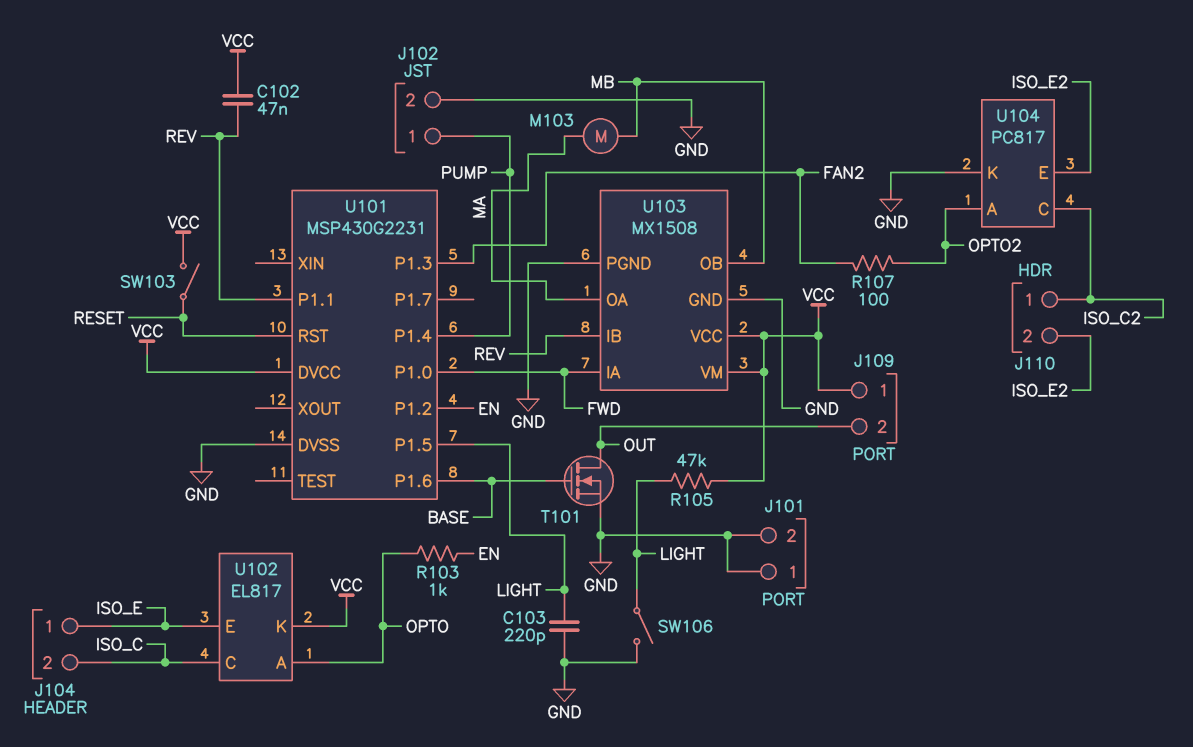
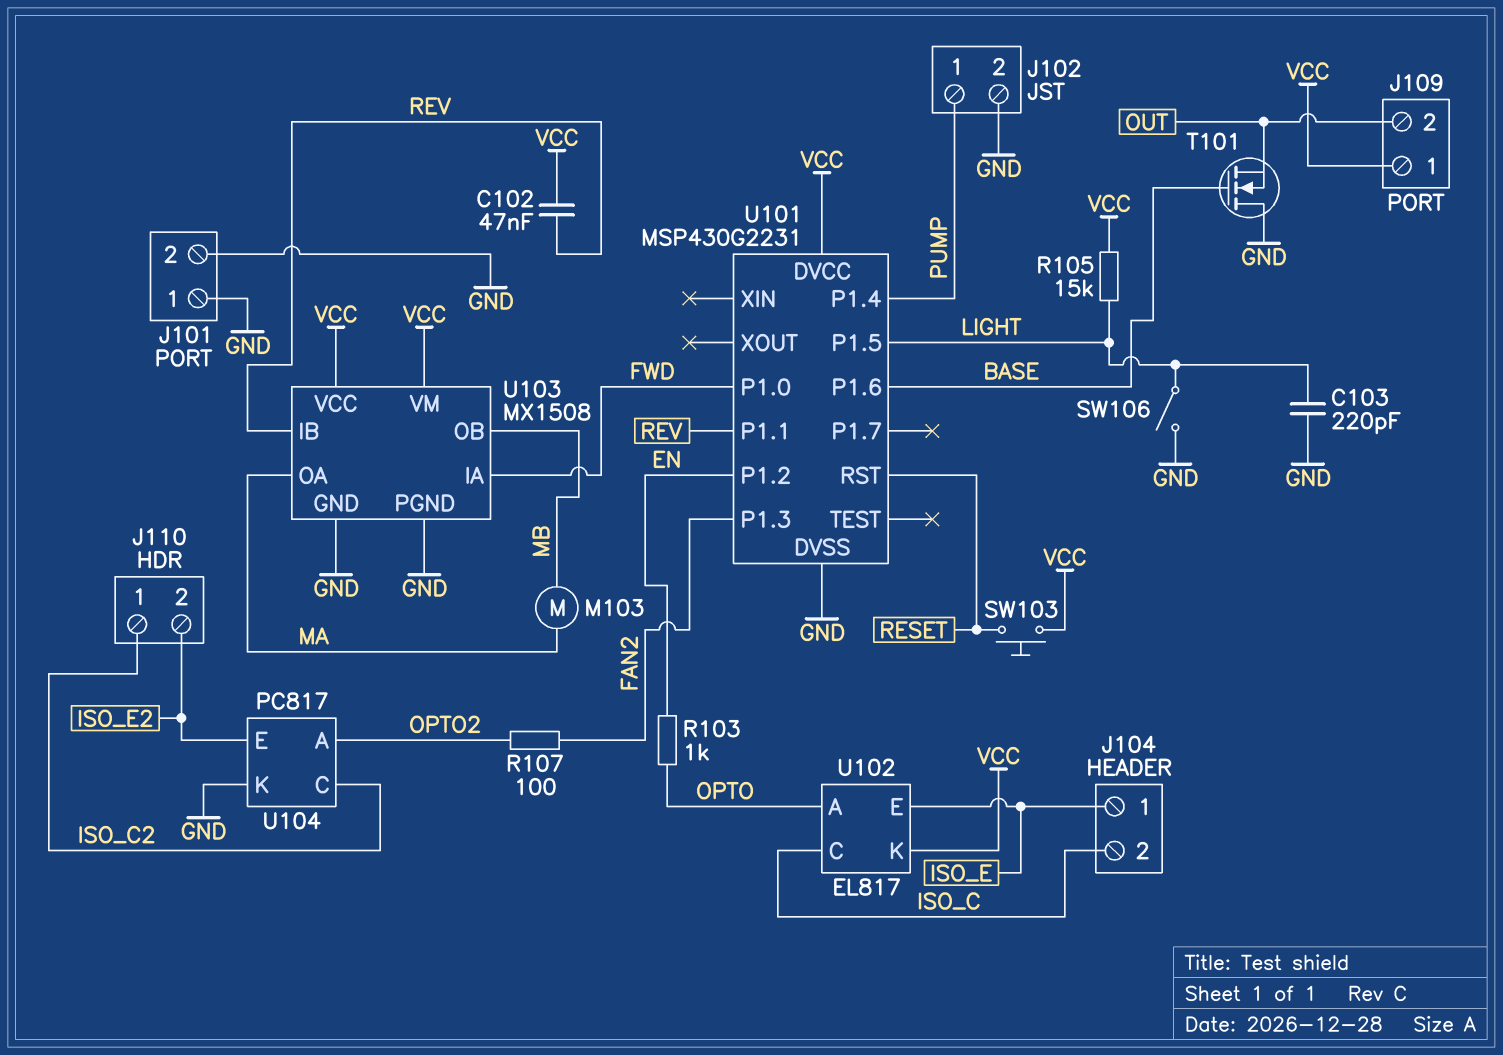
R105: 47k (LIGHT, VCC) -> 15k (LIGHT, VCC)
SW103: switch (RESET, VCC) -> button (RESET, VCC)
T101: NMOS (G BASE, D OUT, S GND) -> NMOS (G BASE, D GND, S OUT)

